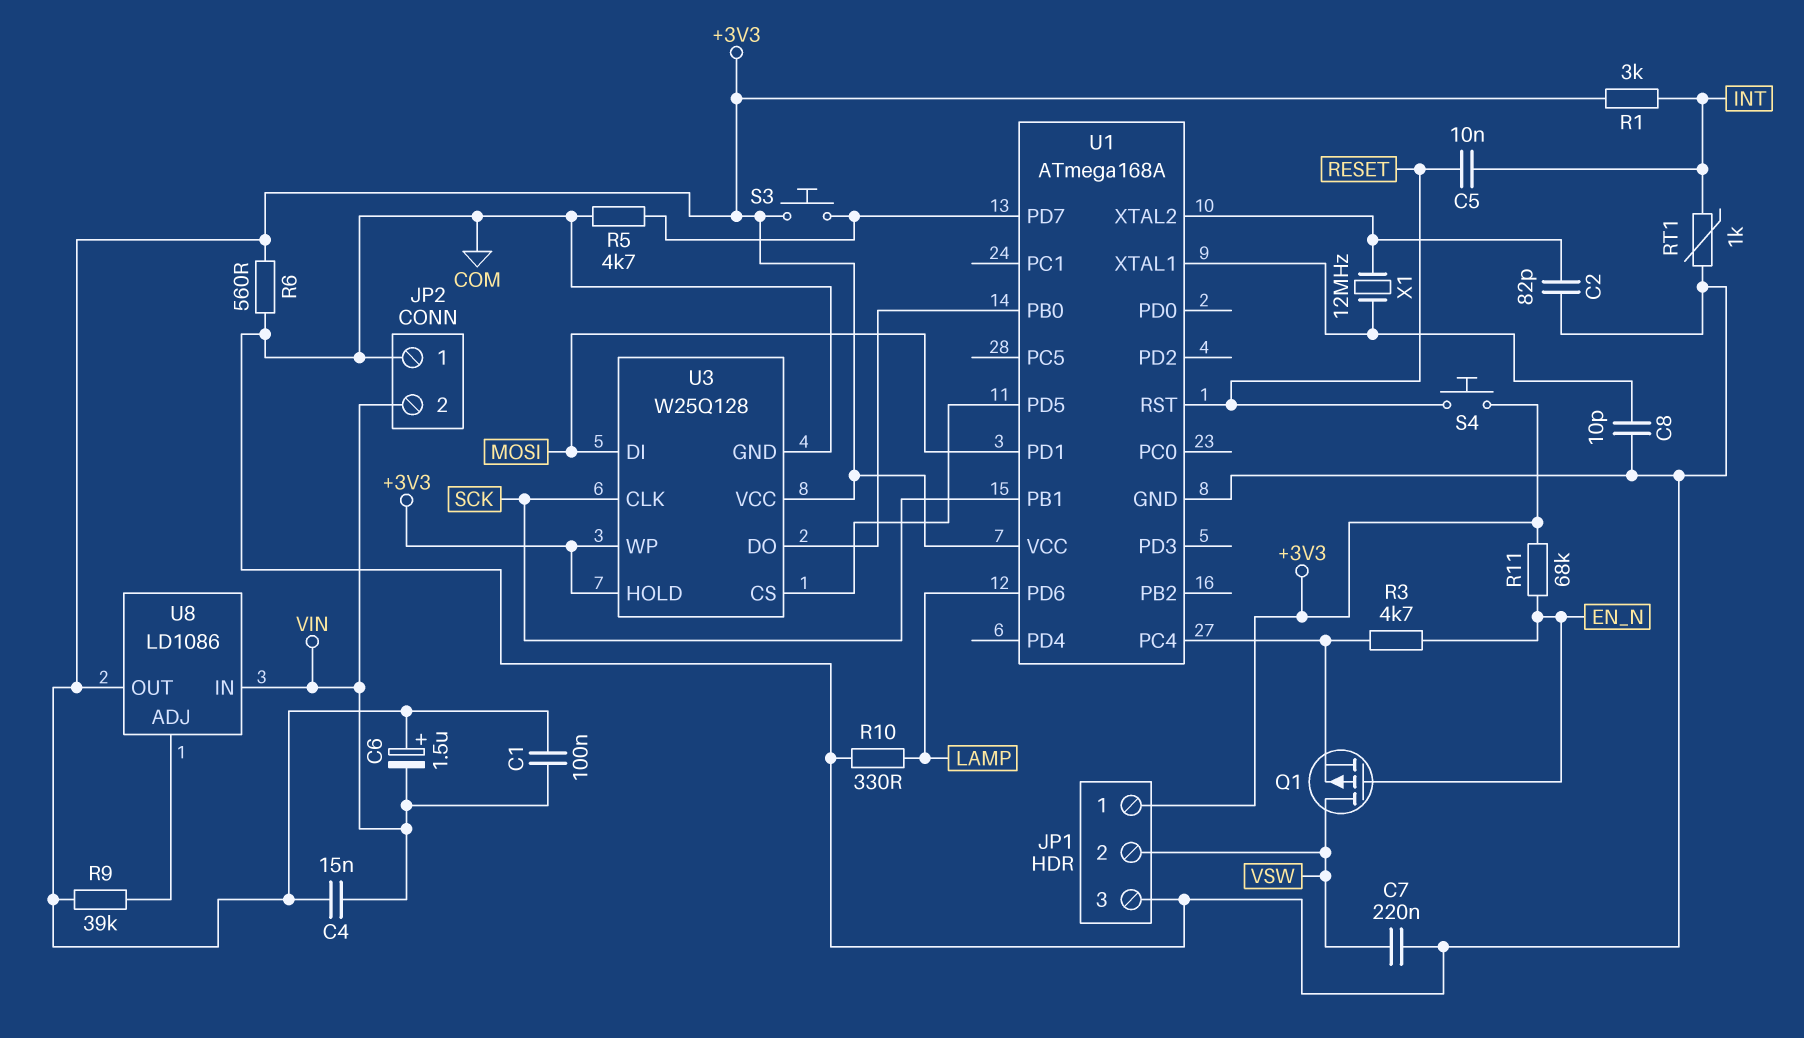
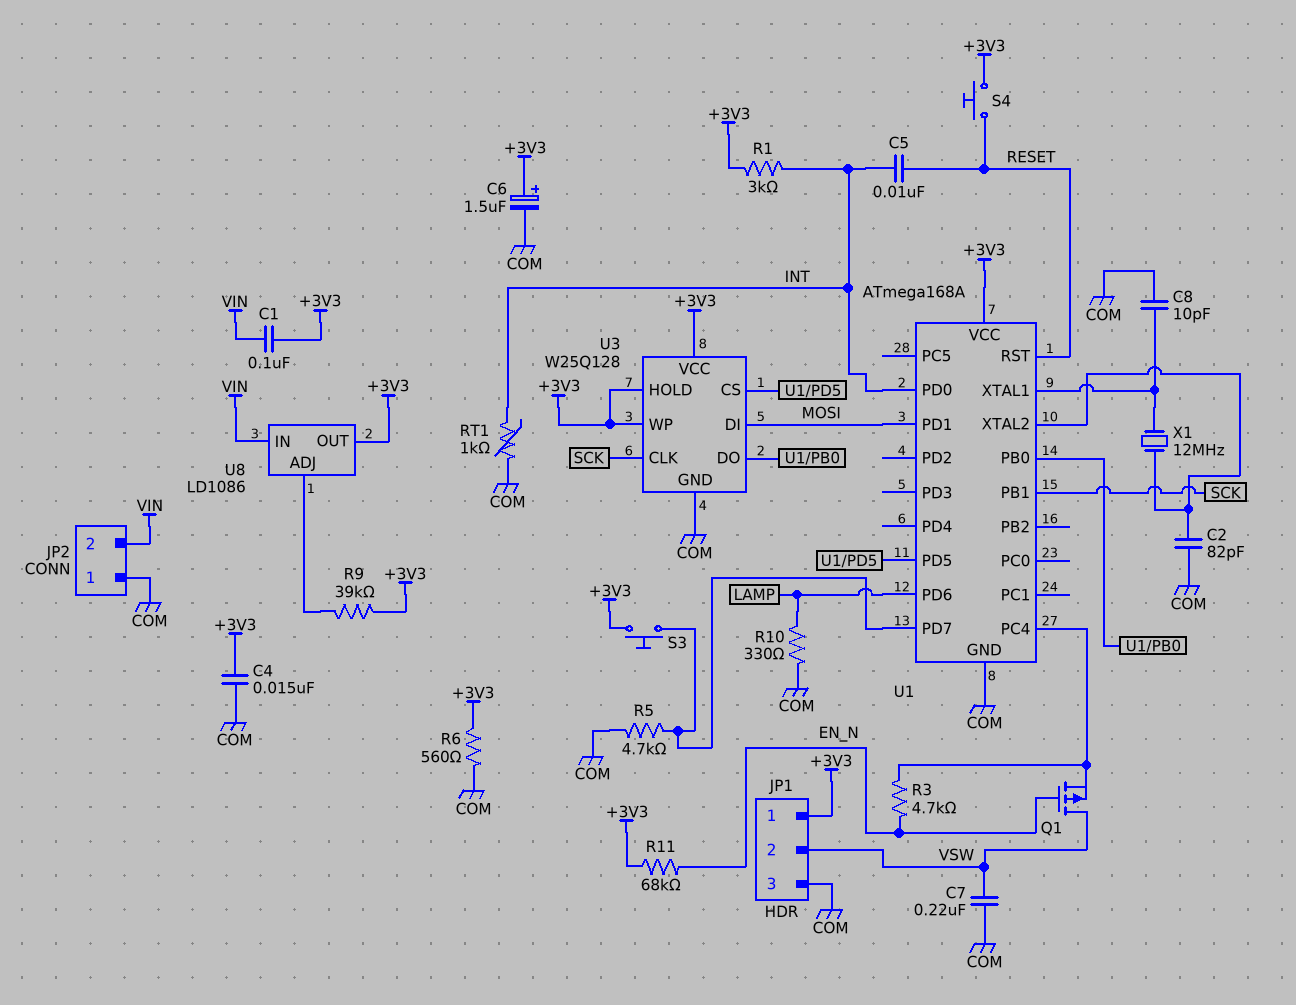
C4: 15nF (+3V3, VIN) -> 15nF (+3V3, COM)
C6: 1.5uF (plus +3V3, minus VIN) -> 1.5uF (plus +3V3, minus COM)
U1 pin PD0: none -> INT

